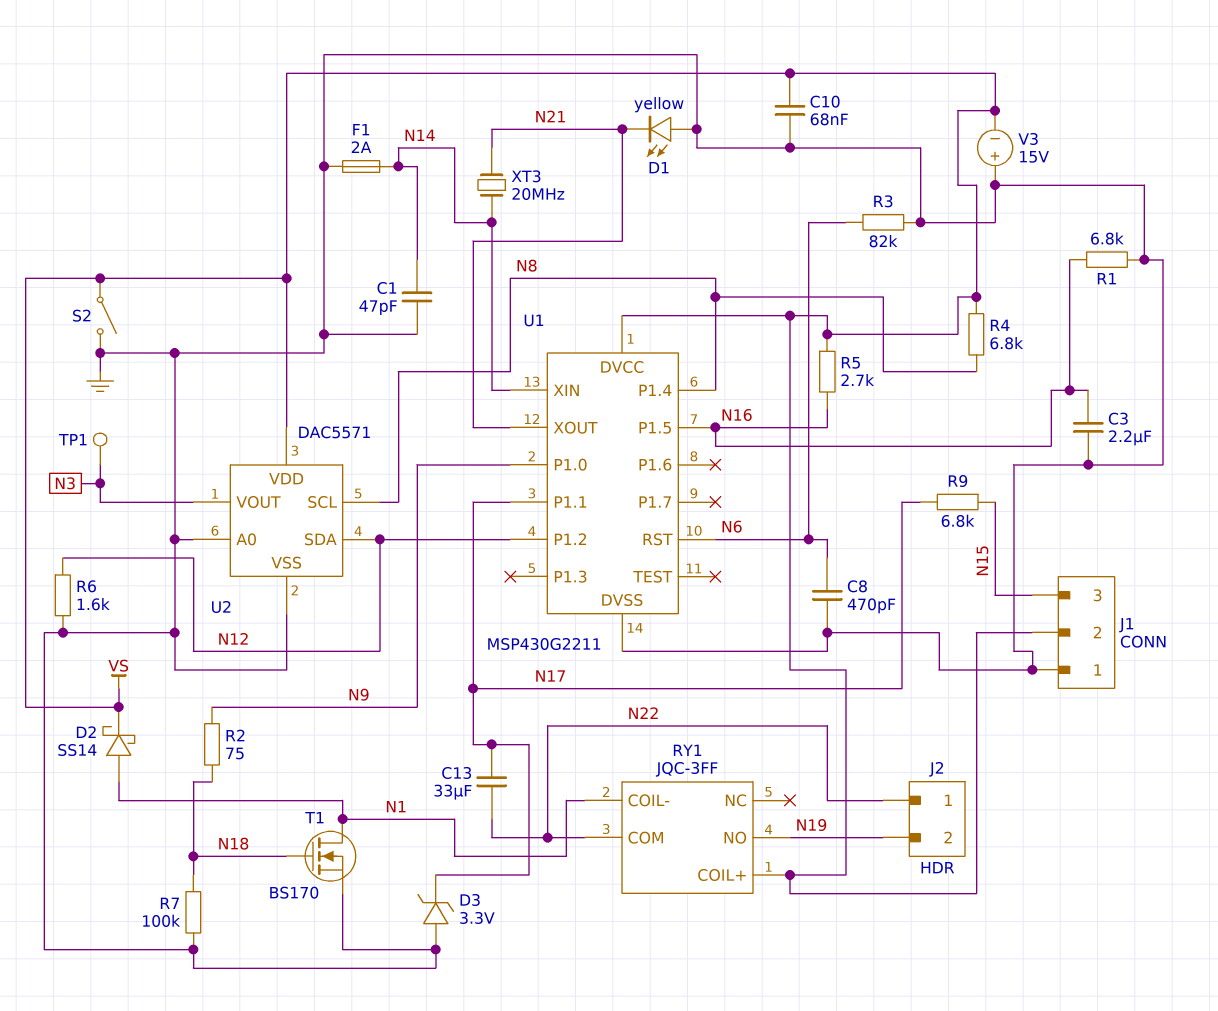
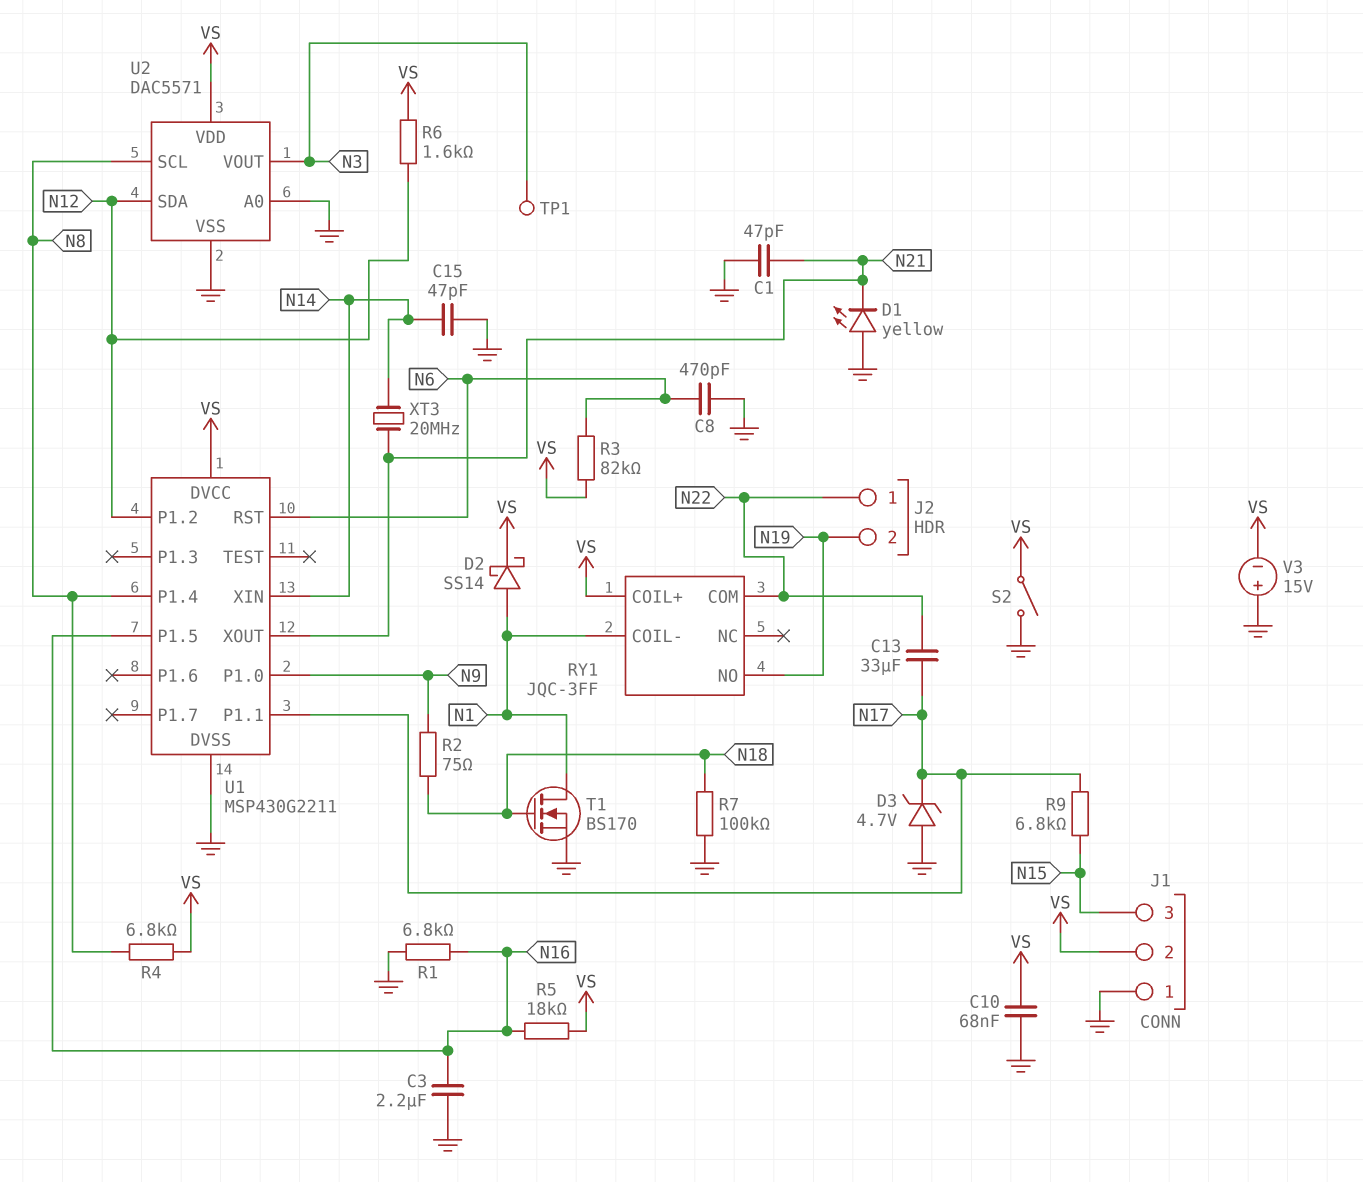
C1: 47pF (GND, N14) -> 47pF (GND, N21)
C15: none -> 47pF (GND, N14)
D3: zener 3.3V (A GND, K N17) -> zener 4.7V (A GND, K N17)
F1: 2A (GND, N14) -> none
R3: 82k (GND, N6) -> 82k (N6, VS)
R5: 2.7k (N16, VS) -> 18k (N16, VS)
R6: 1.6k (GND, N12) -> 1.6k (N12, VS)

